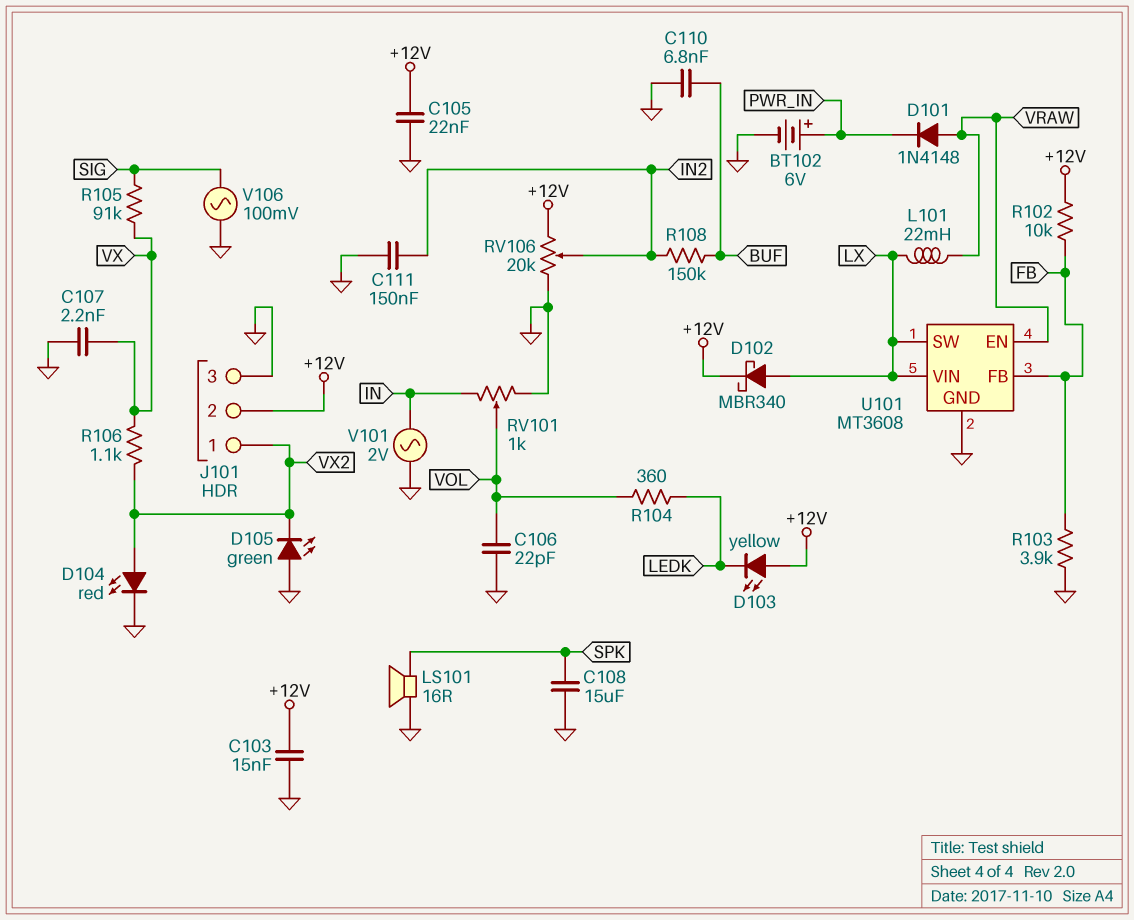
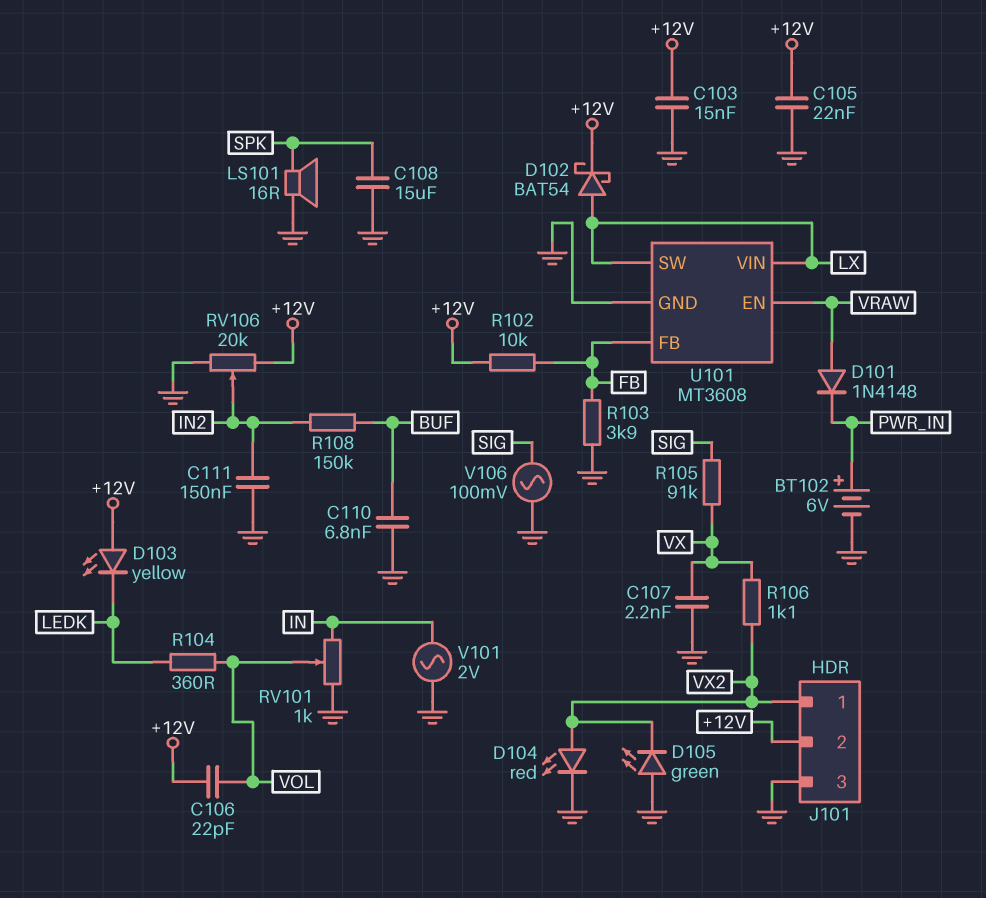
C106: 22pF (GND, VOL) -> 22pF (+12V, VOL)
D102: schottky MBR340 (A LX, K +12V) -> schottky BAT54 (A LX, K +12V)
L101: 22mH (LX, VRAW) -> none

